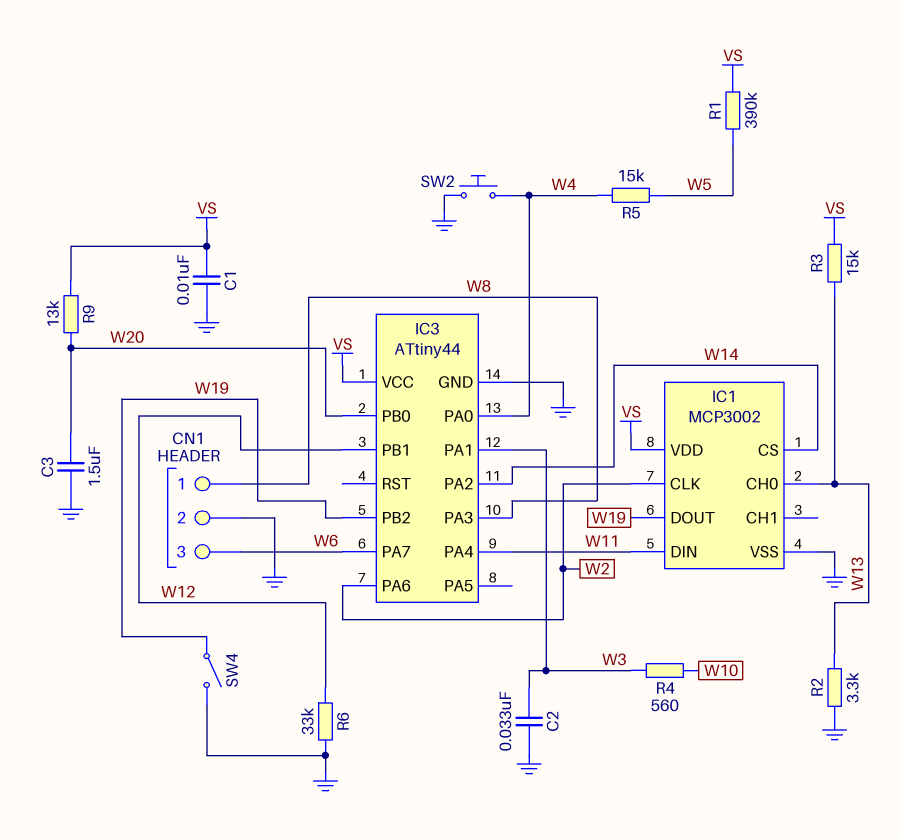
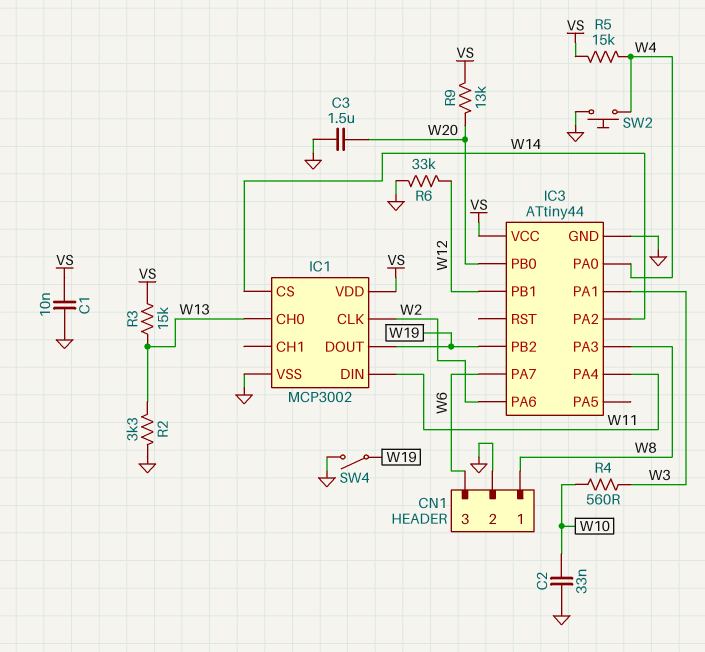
C2: 33nF (GND, W3) -> 33nF (GND, W10)
R1: 390k (VS, W5) -> none
R5: 15k (W4, W5) -> 15k (VS, W4)

